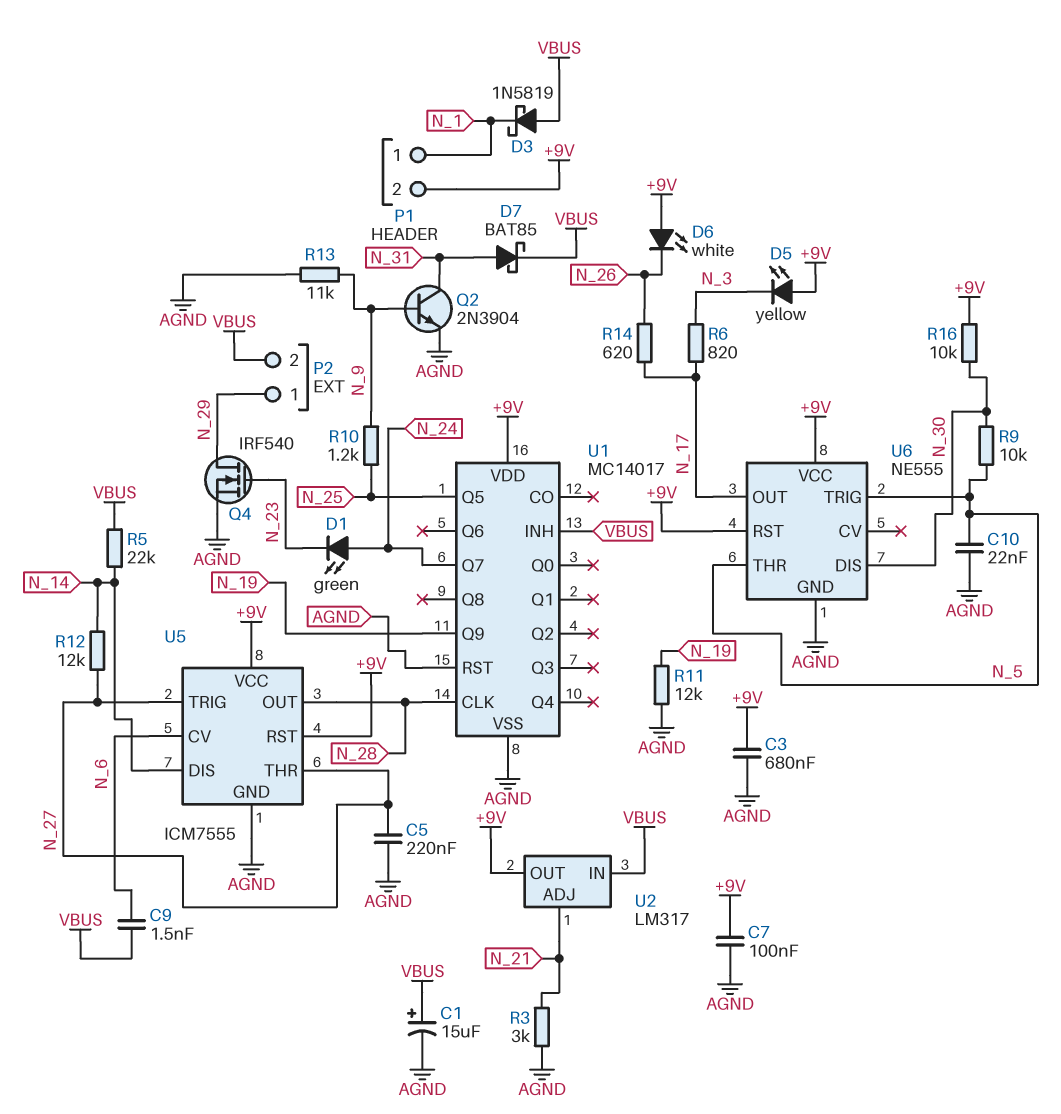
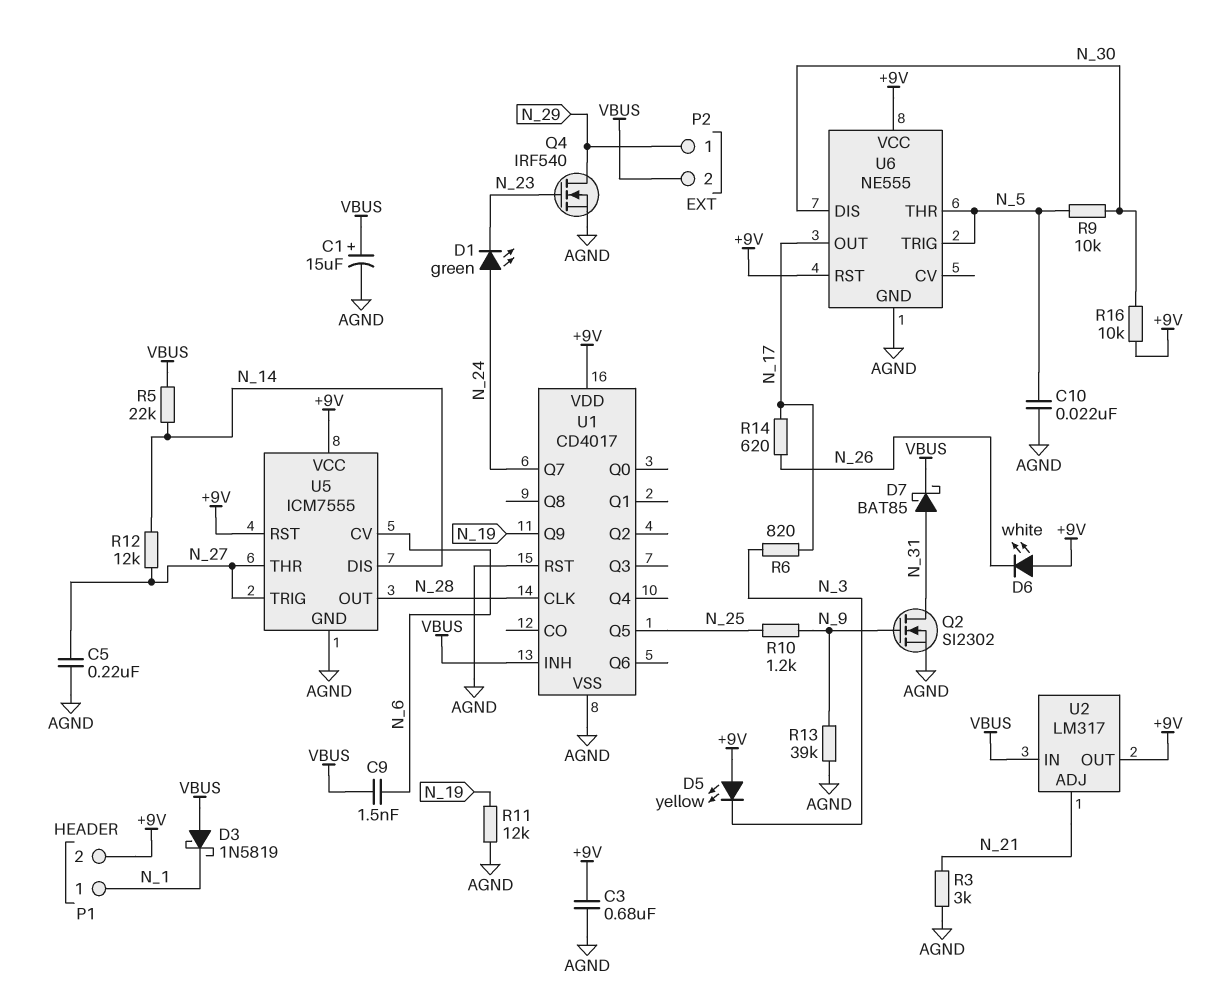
C7: 100nF (+9V, AGND) -> none
Q2: NPN 2N3904 (B N_9, C N_31, E AGND) -> NMOS SI2302 (G N_9, D N_31, S AGND)
R13: 11k (AGND, N_9) -> 39k (AGND, N_9)
U1: MC14017 -> CD4017

